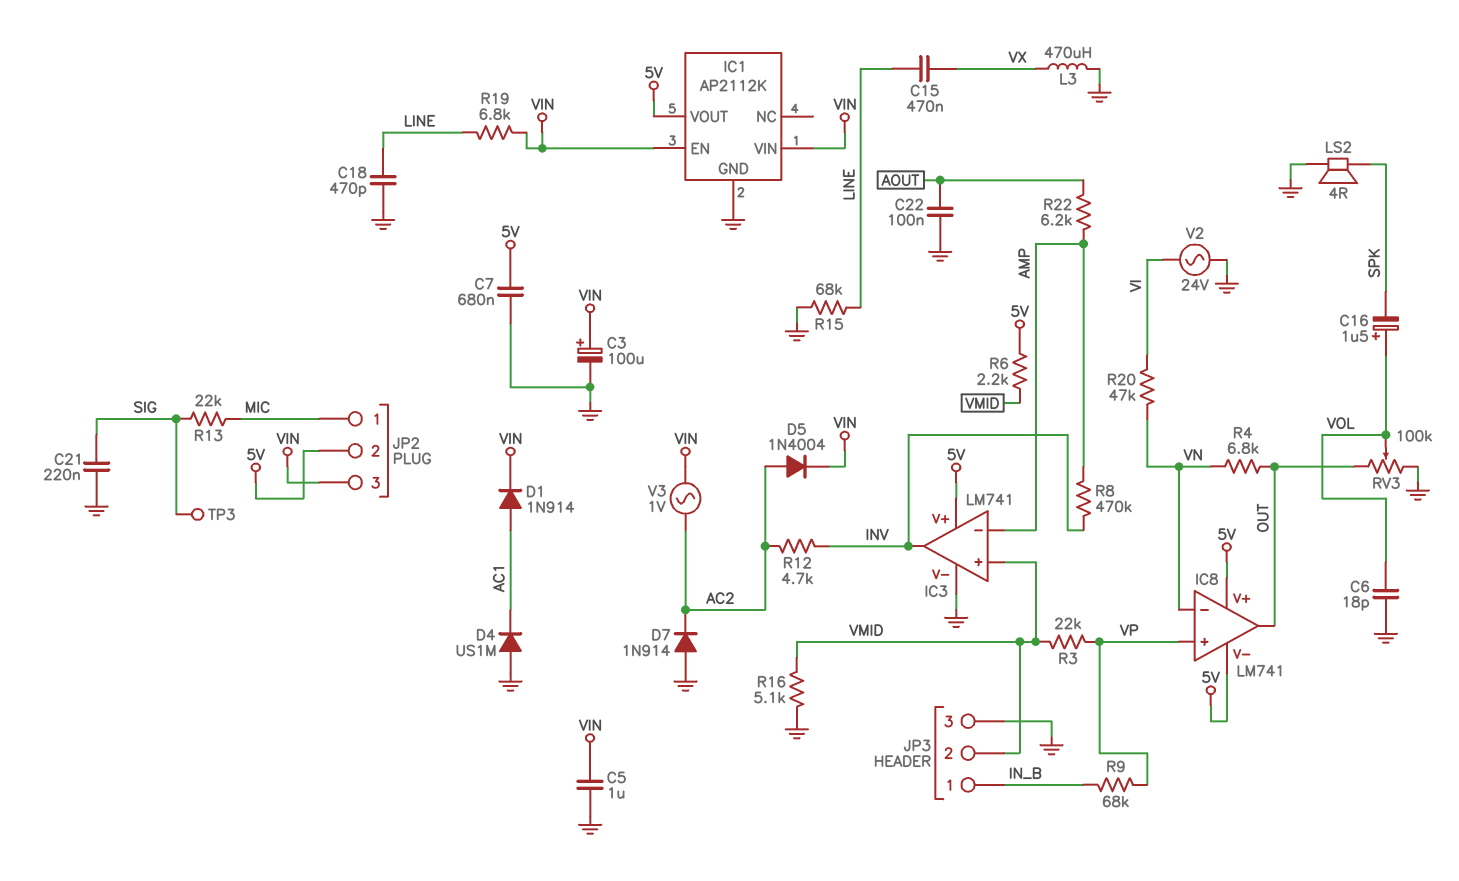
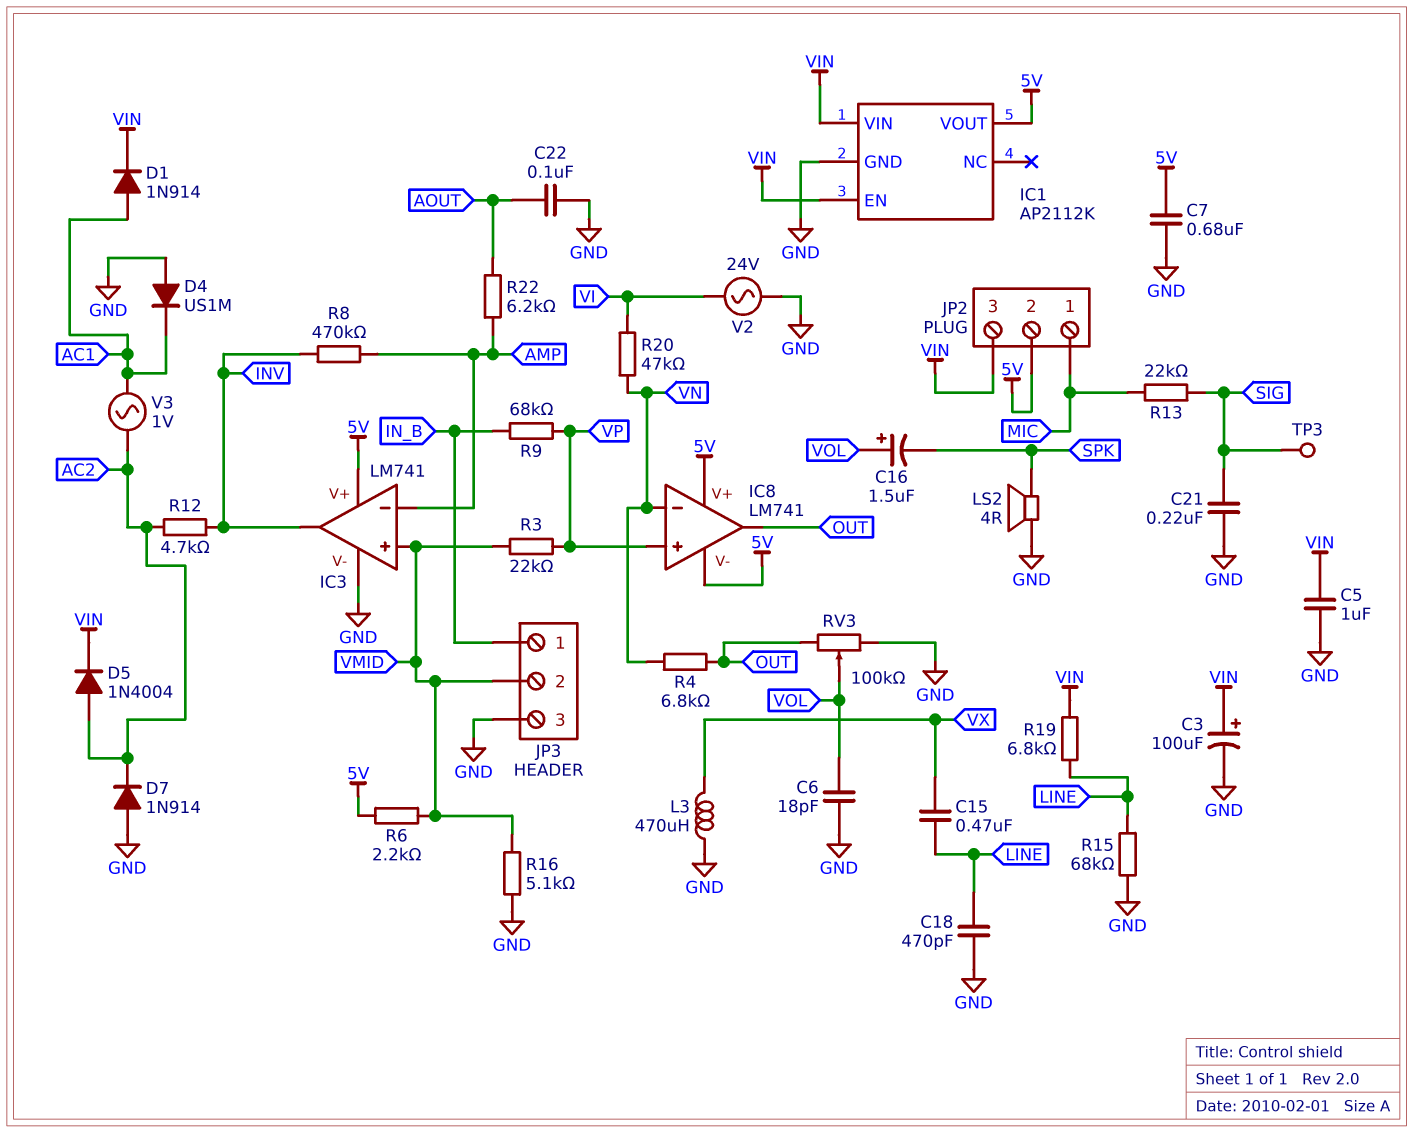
V3: AC 1V (AC2, VIN) -> AC 1V (AC1, AC2)

